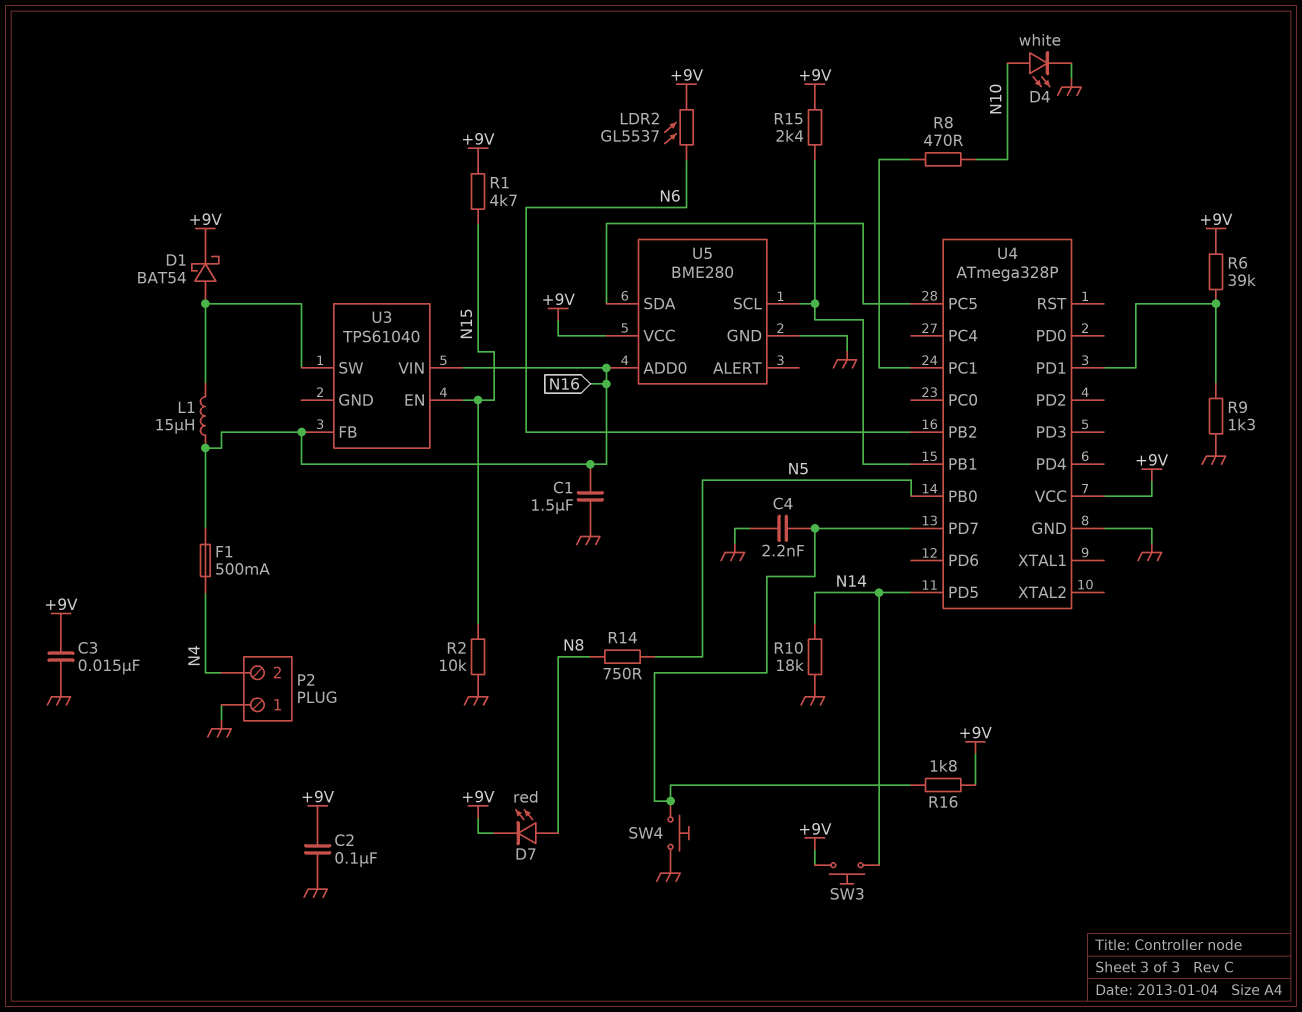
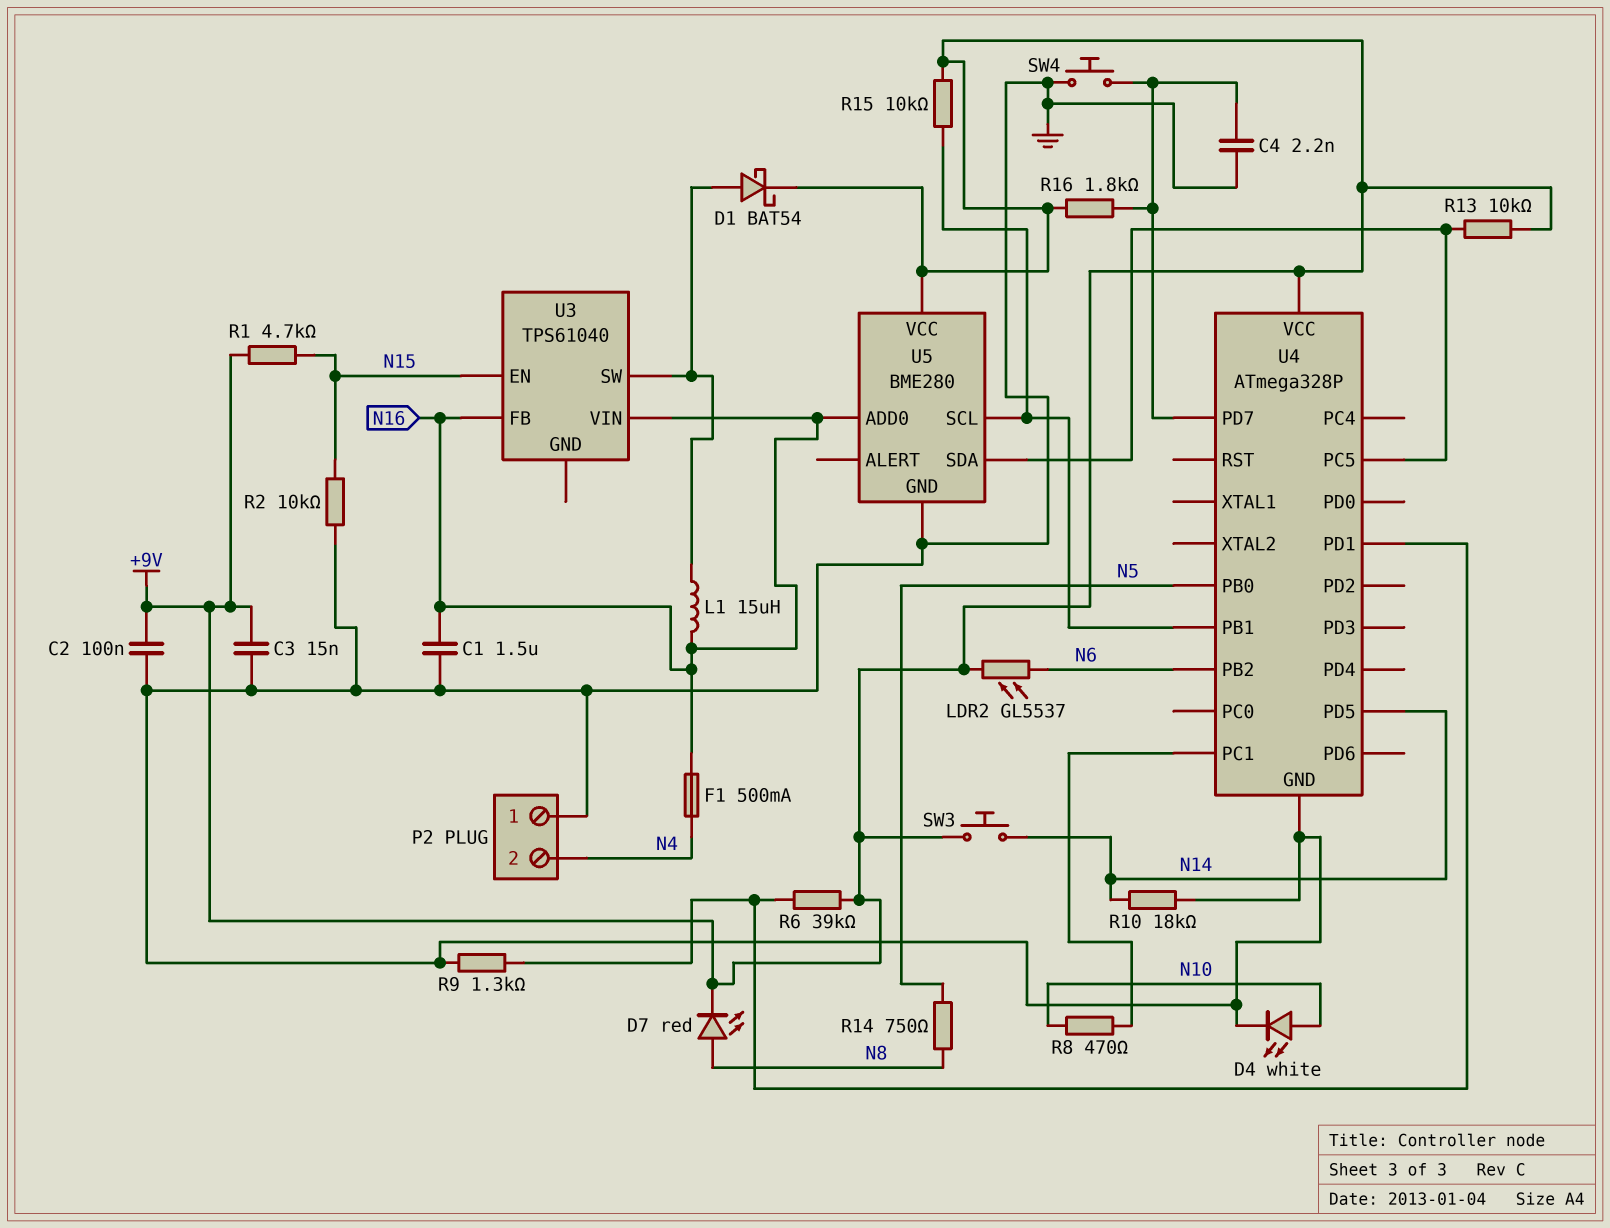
R13: none -> 10k (+9V, U4/PC5)
R15: 2.4k (+9V, U4/PB1) -> 10k (+9V, U4/PB1)

